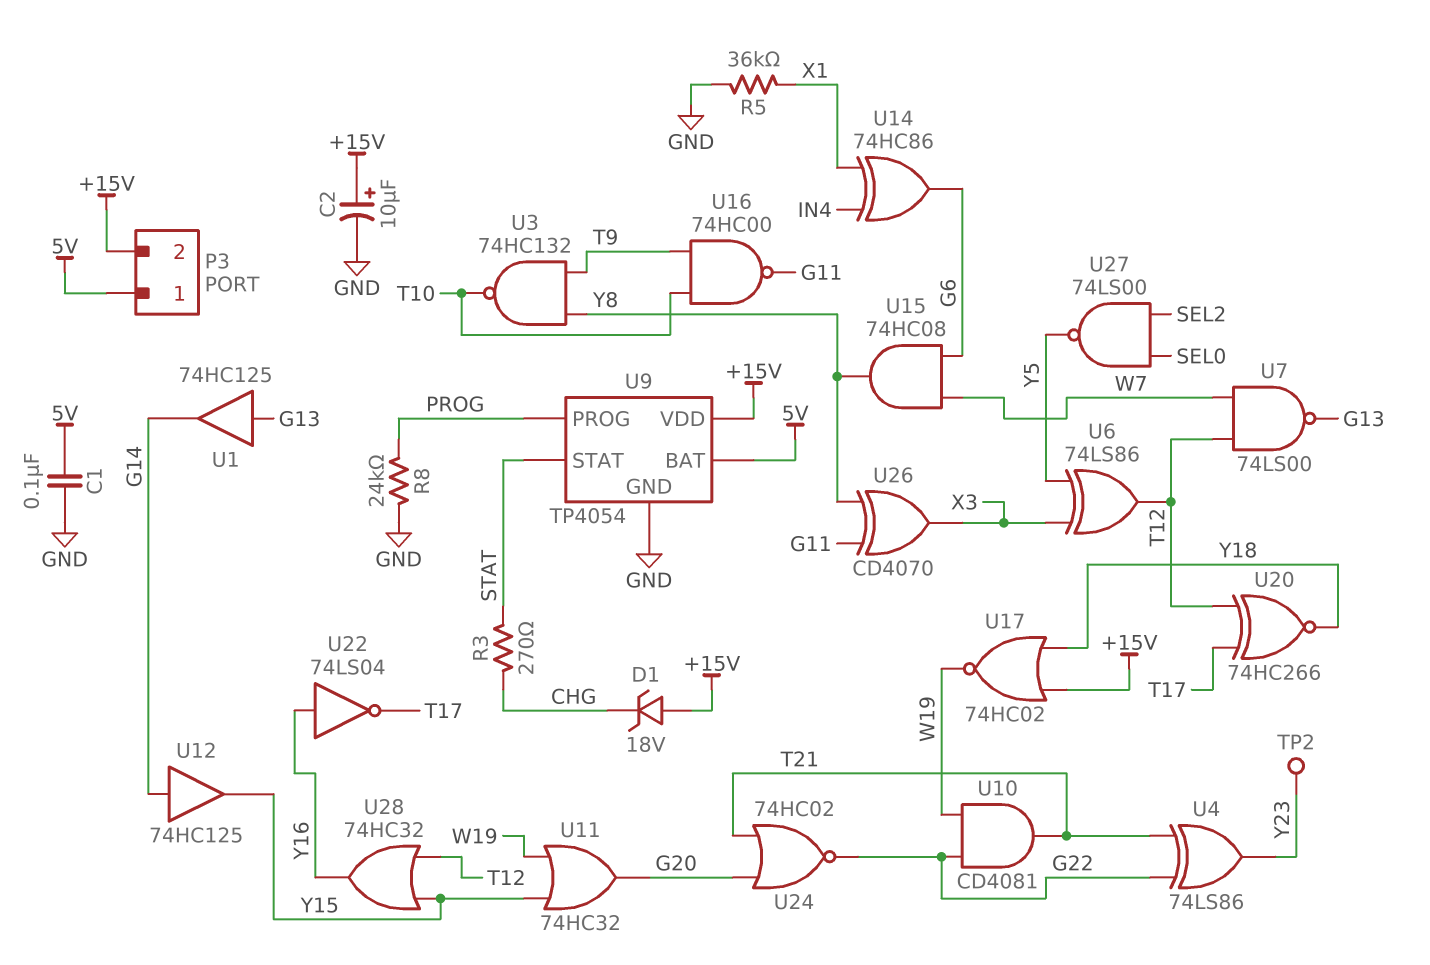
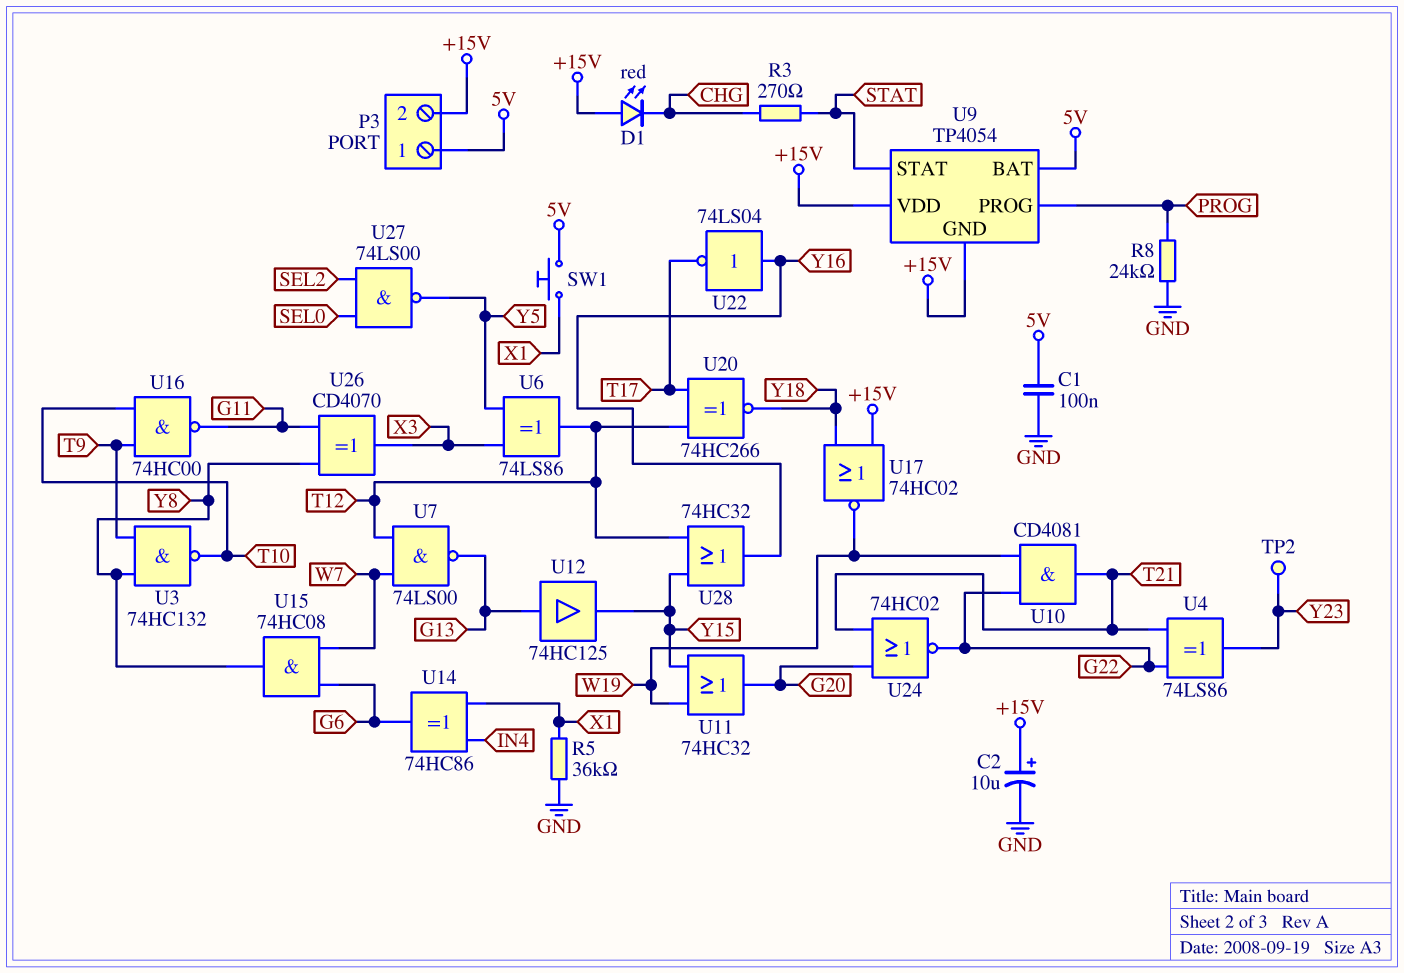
D1: zener 18V (A +15V, K CHG) -> LED red (A +15V, K CHG)
SW1: none -> button (5V, X1)
U1: buffer 74HC125 (in G13, out G14) -> none
U9 pin GND: GND -> +15V
U12: buffer 74HC125 (in G14, out Y15) -> buffer 74HC125 (in G13, out Y15)

